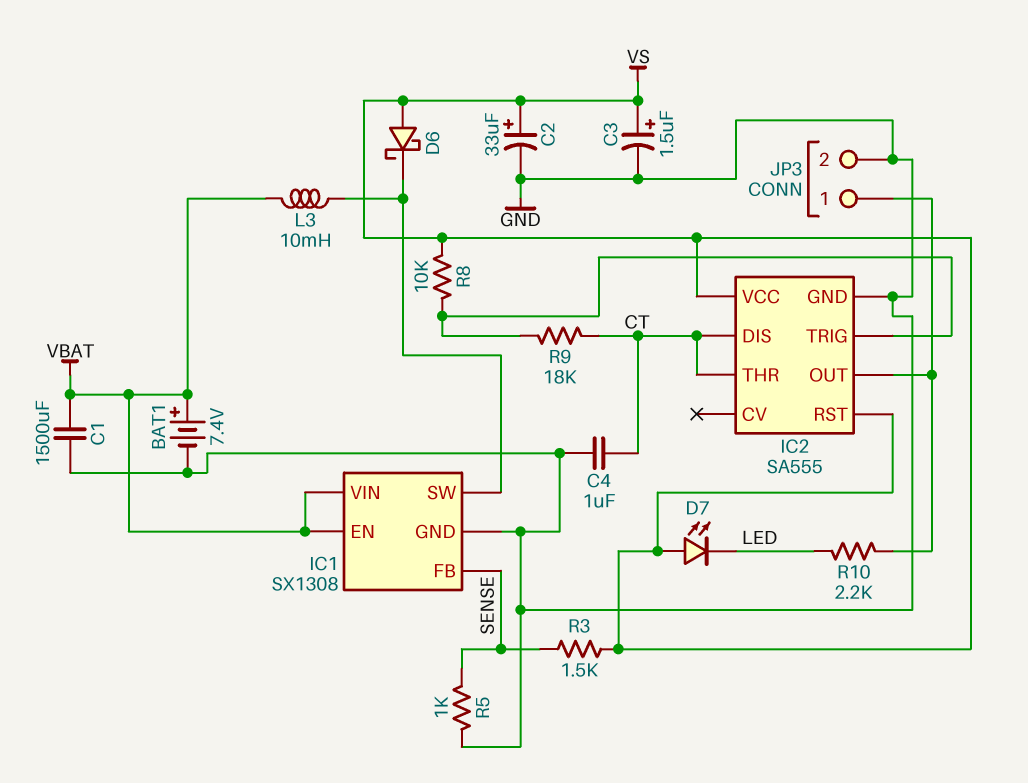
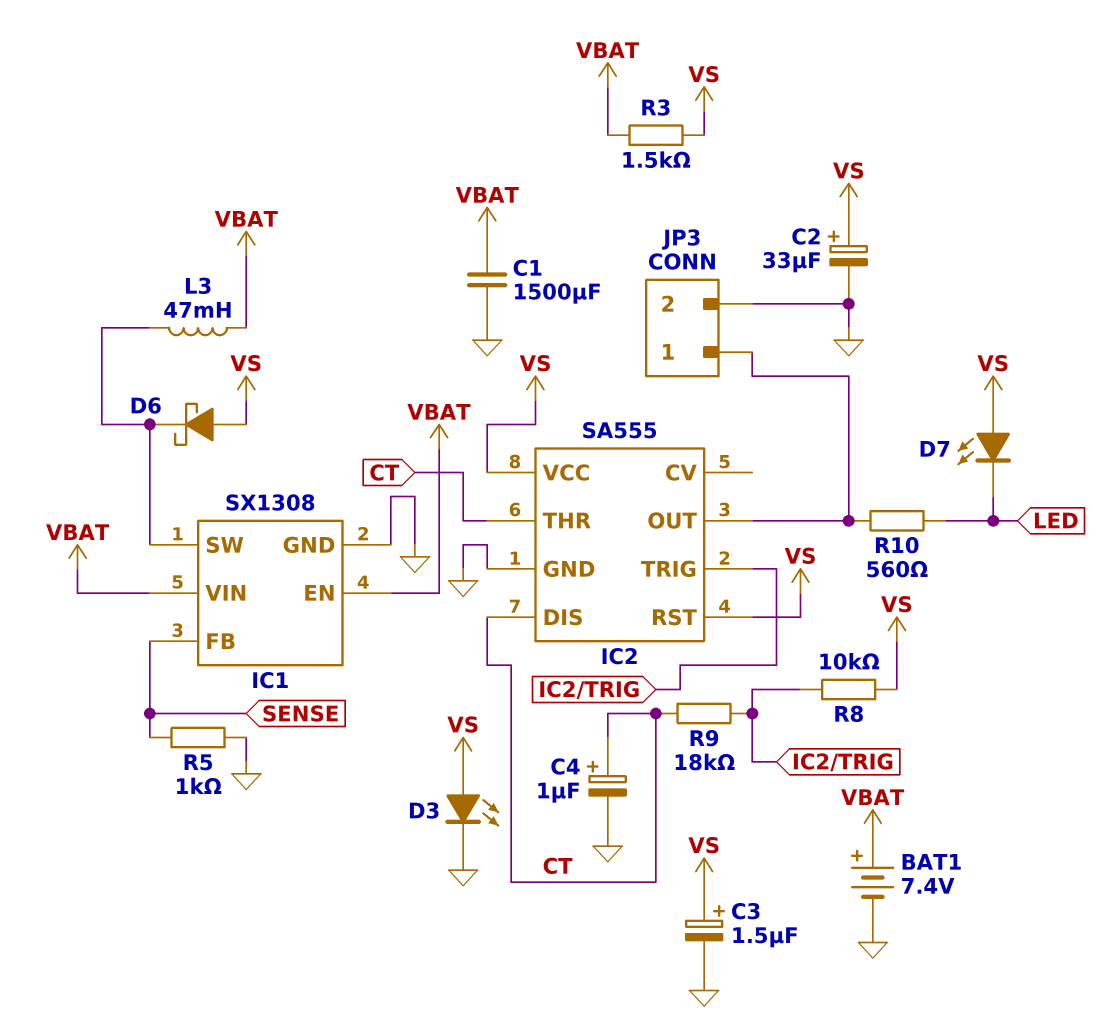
C4: 1uF (CT, GND) -> 1uF (plus CT, minus GND)
D3: none -> LED (A VS, K GND)
L3: 10mH (IC1/SW, VBAT) -> 47mH (IC1/SW, VBAT)
R3: 1.5k (SENSE, VS) -> 1.5k (VBAT, VS)
R10: 2.2k (IC2/OUT, LED) -> 560 (IC2/OUT, LED)

